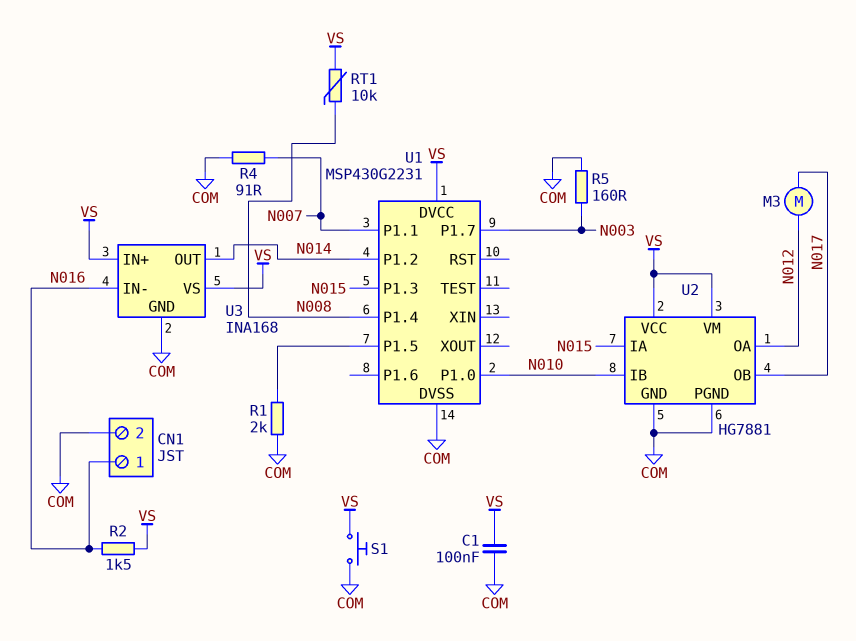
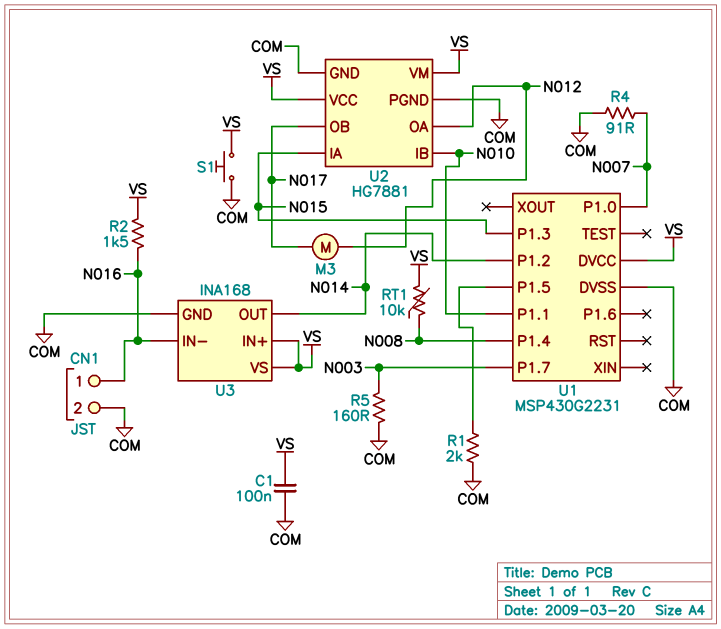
U1 pin P1.0: N010 -> N007
U1 pin P1.1: N007 -> N010

